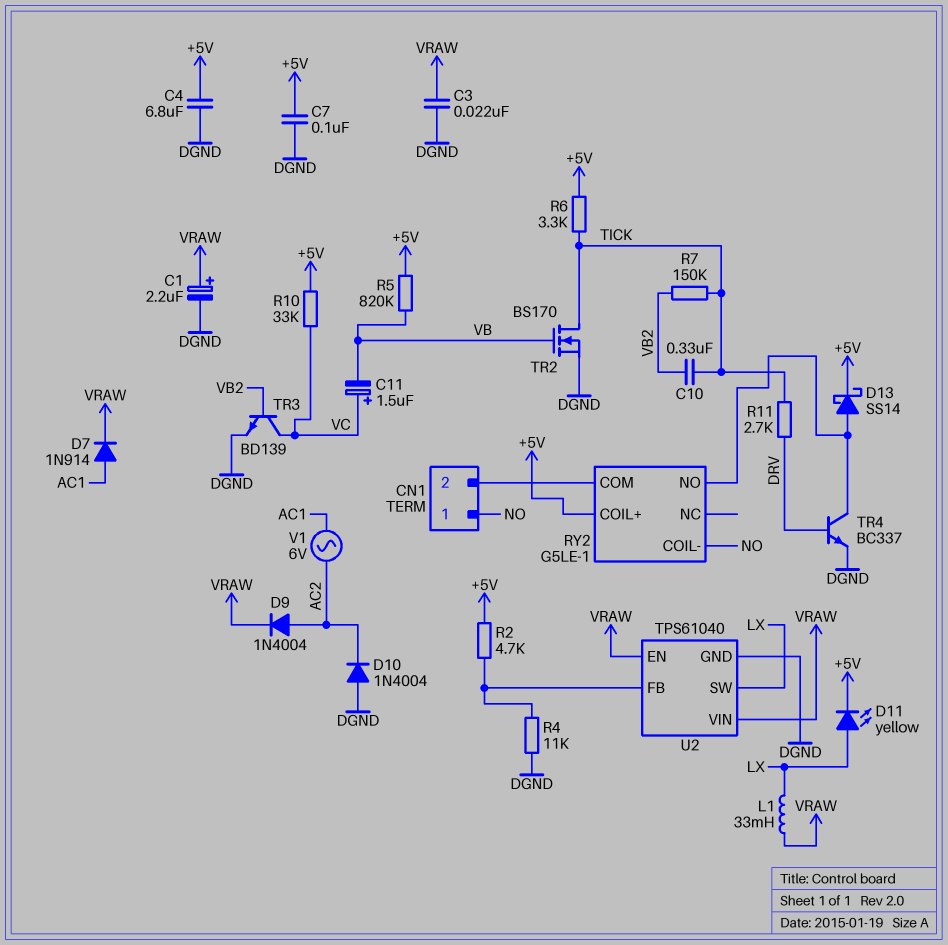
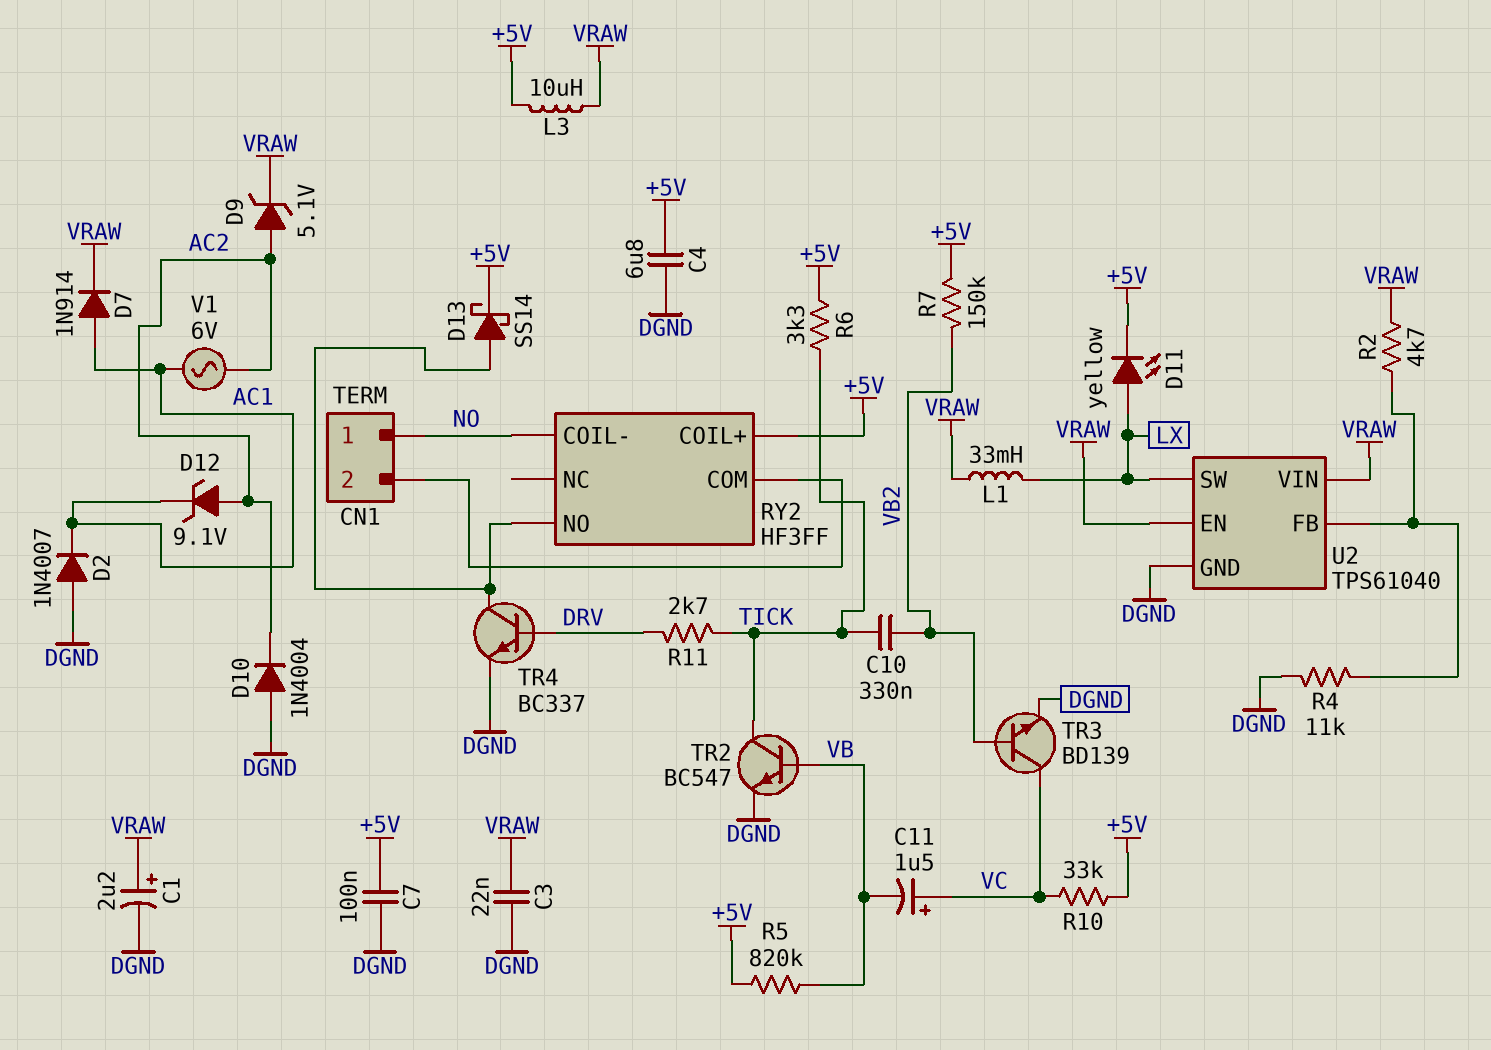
D2: none -> diode 1N4007 (A DGND, K AC1)
D9: diode 1N4004 (A AC2, K VRAW) -> zener 5.1V (A AC2, K VRAW)
D12: none -> zener 9.1V (A AC2, K AC1)
L3: none -> 10uH (+5V, VRAW)
R2: 4.7k (+5V, U2/FB) -> 4.7k (U2/FB, VRAW)
R7: 150k (TICK, VB2) -> 150k (+5V, VB2)
RY2: G5LE-1 -> HF3FF
TR2: NMOS BS170 (G VB, D TICK, S DGND) -> NPN BC547 (B VB, C TICK, E DGND)

